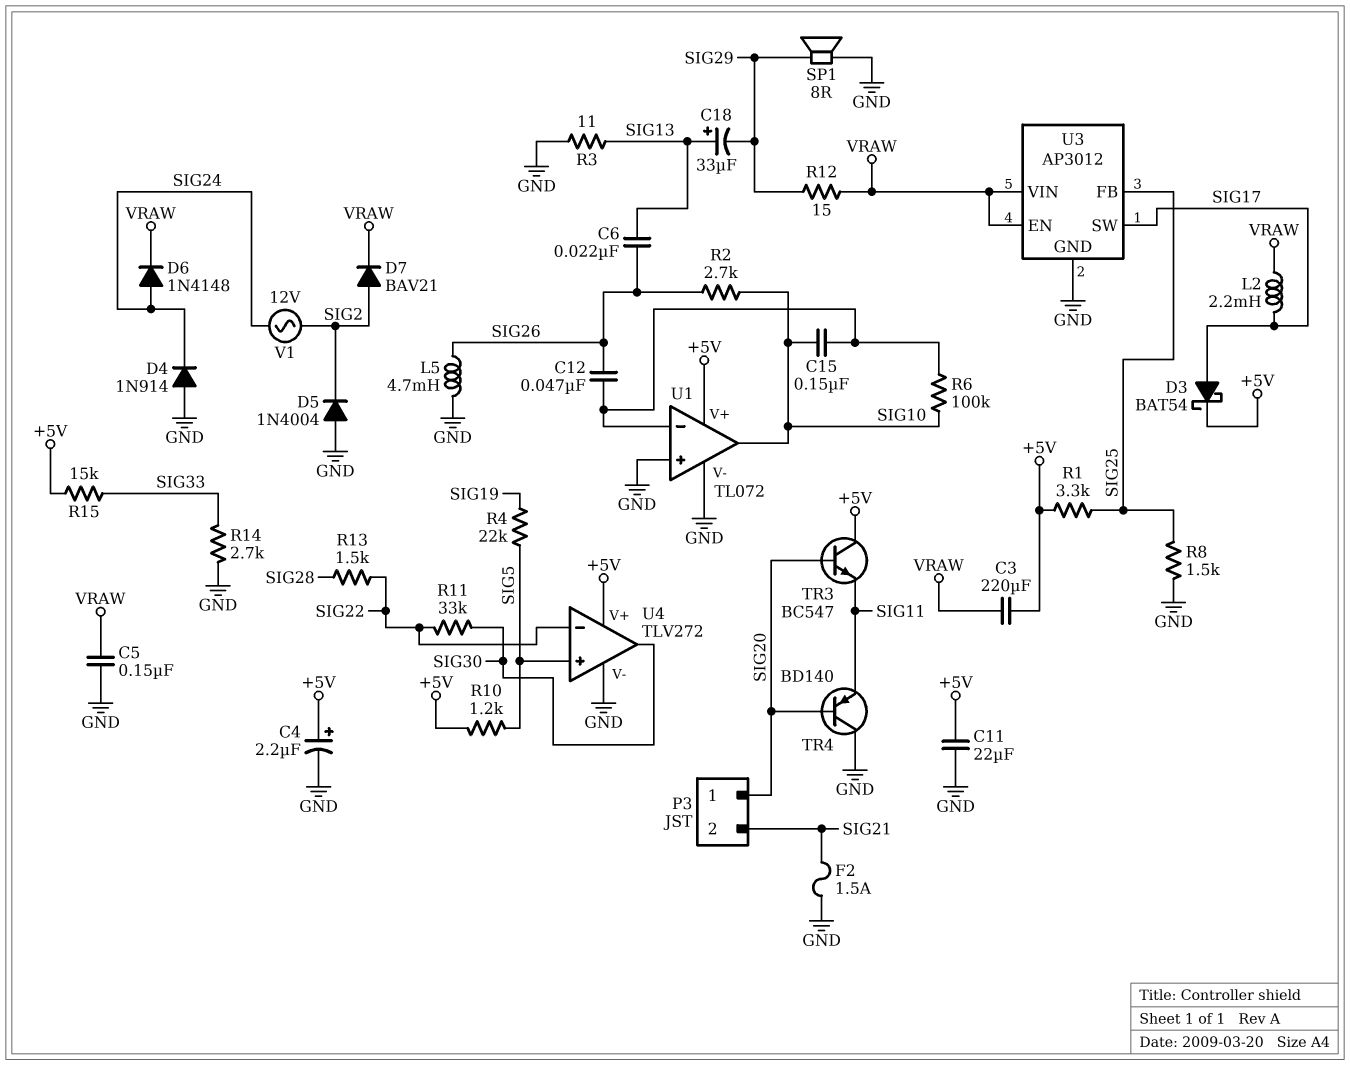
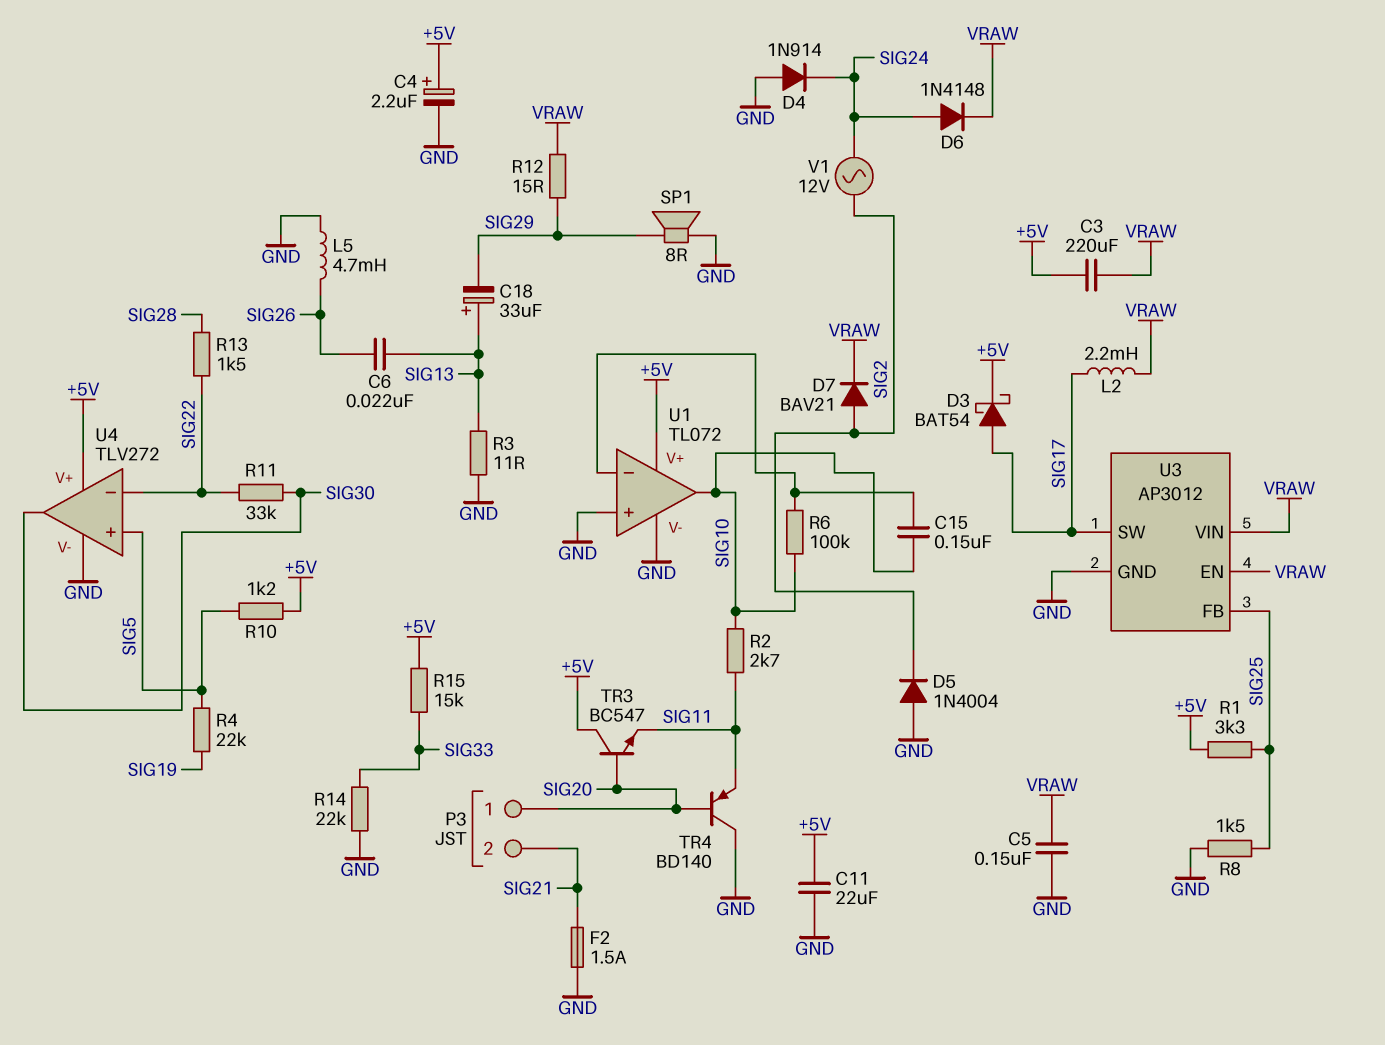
C12: 47nF (SIG26, U1/in-) -> none
R2: 2.7k (SIG10, SIG26) -> 2.7k (SIG10, SIG11)
R14: 2.7k (GND, SIG33) -> 22k (GND, SIG33)

